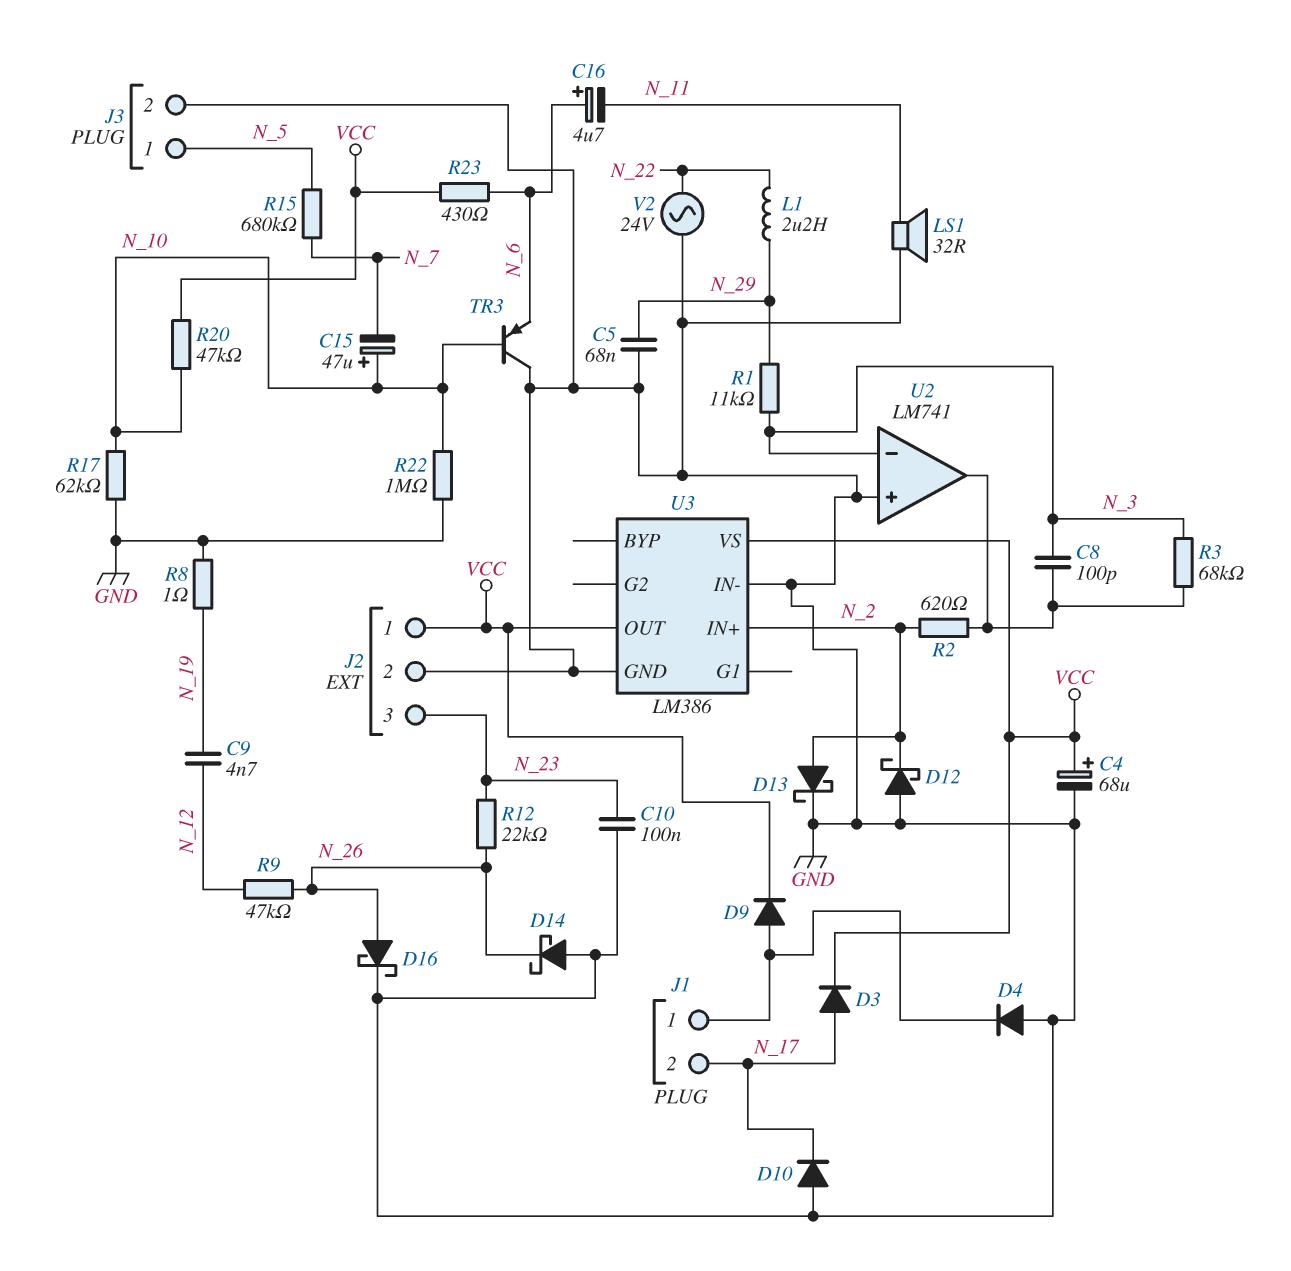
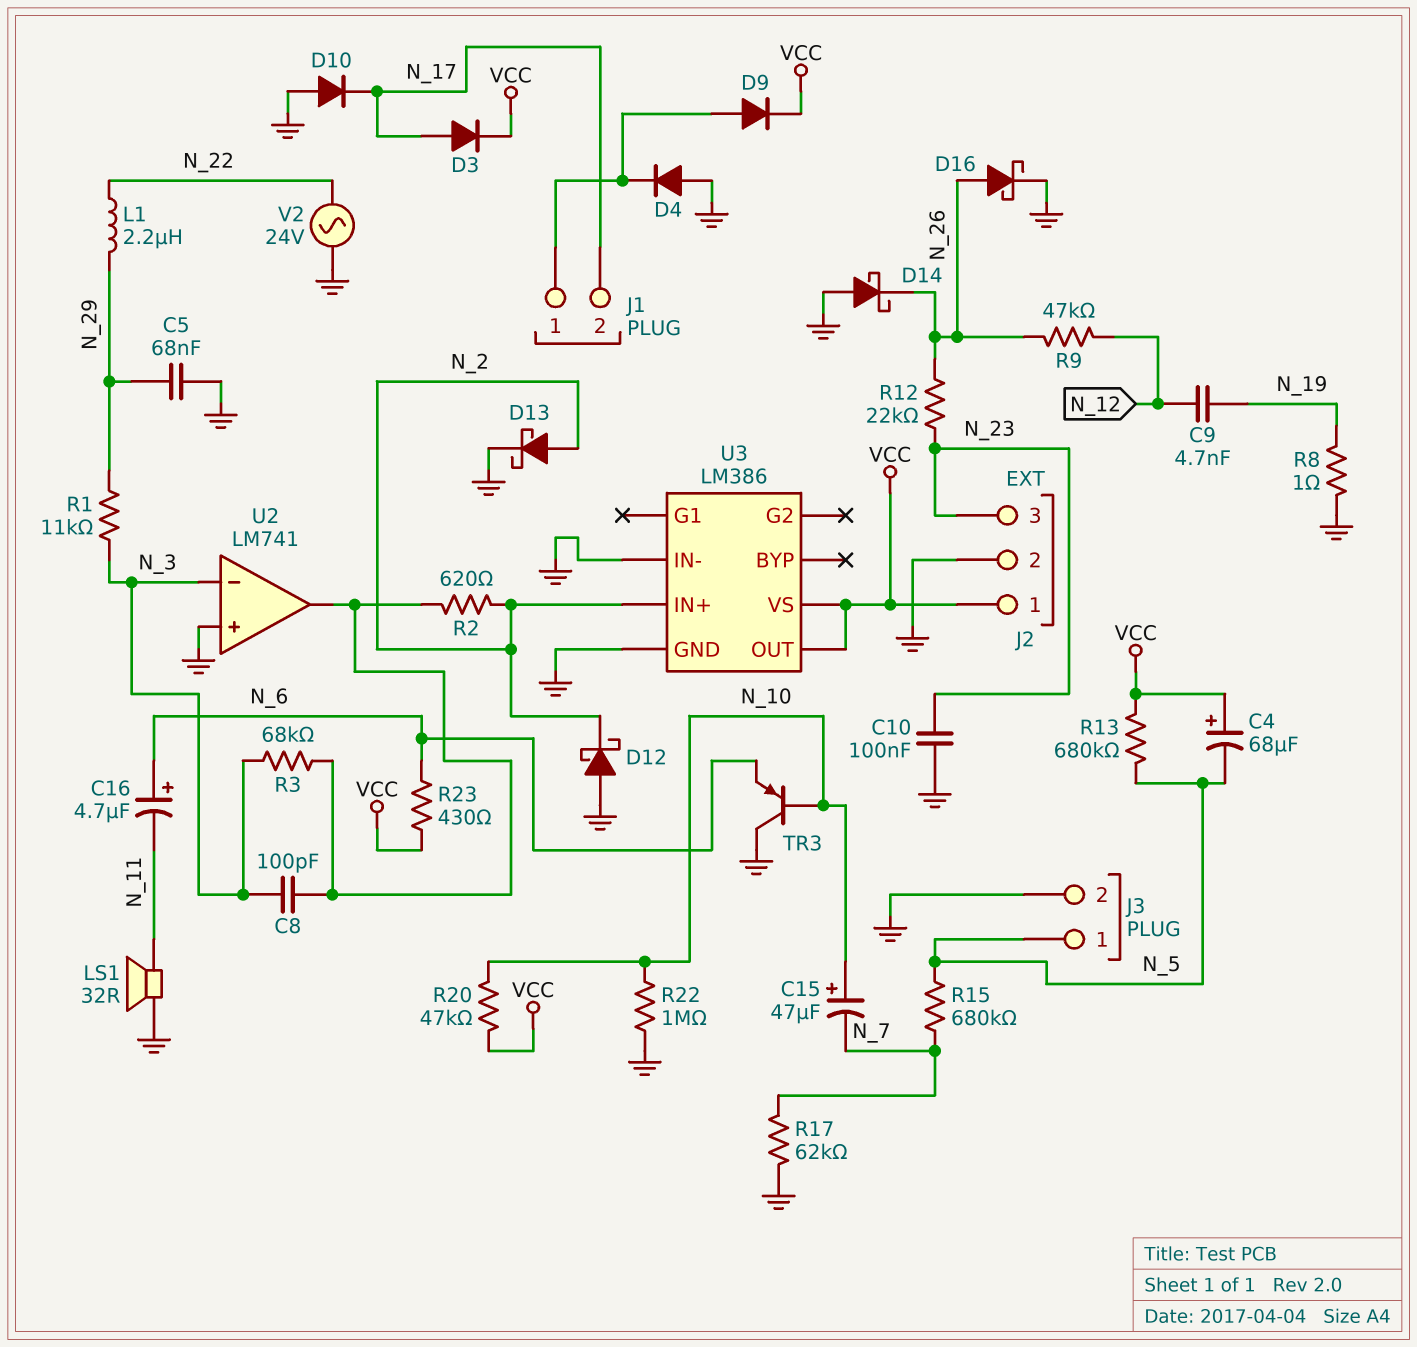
C4: 68uF (plus VCC, minus GND) -> 68uF (plus VCC, minus N_5)
R13: none -> 680k (N_5, VCC)
R17: 62k (GND, N_10) -> 62k (GND, N_7)

